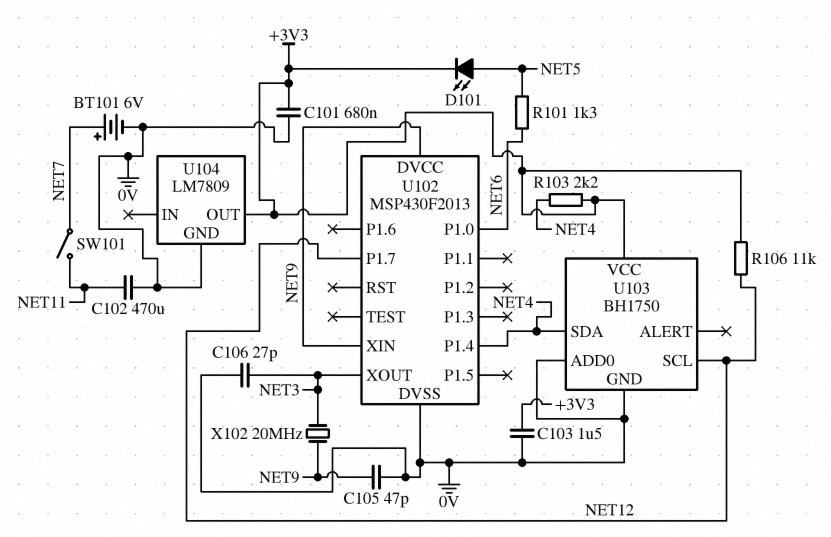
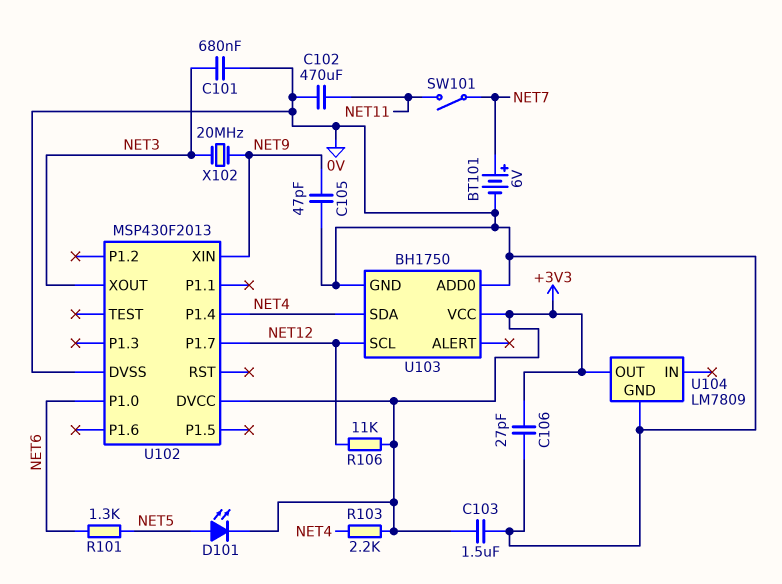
C101: 680nF (+3V3, 0V) -> 680nF (0V, NET3)
C106: 27pF (0V, NET3) -> 27pF (+3V3, 0V)
U102 pin DVCC: NET9 -> +3V3

